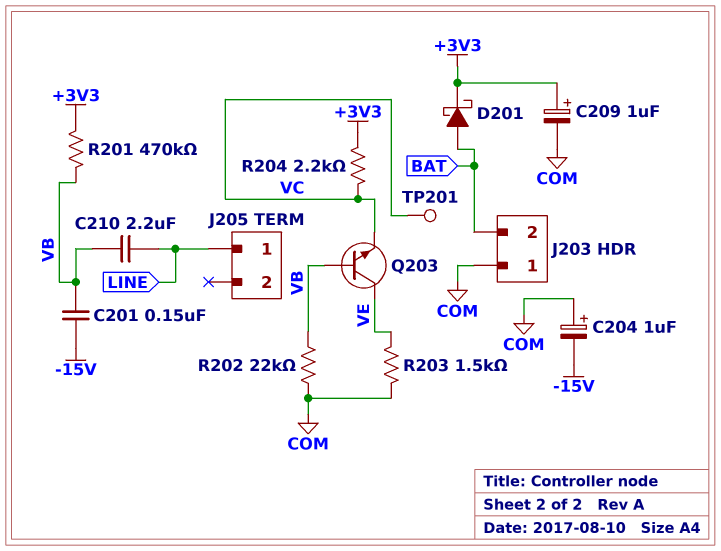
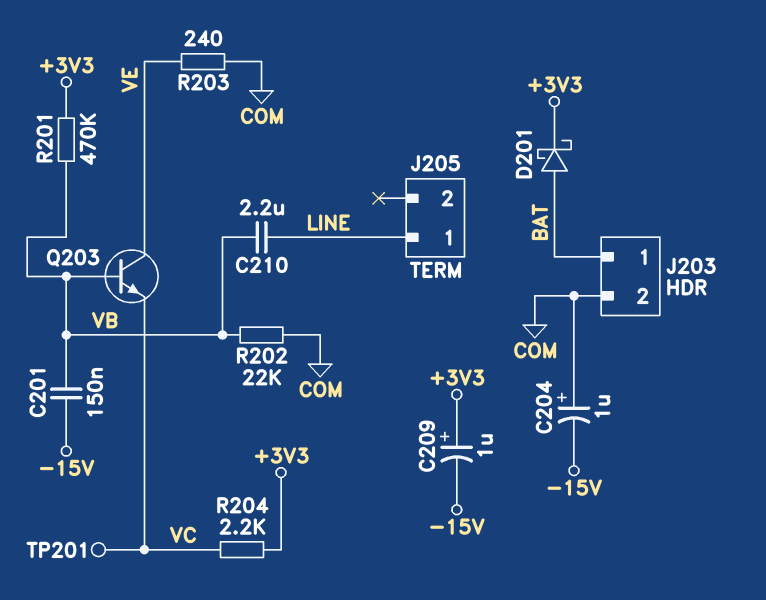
C209: 1uF (plus +3V3, minus COM) -> 1uF (plus +3V3, minus -15V)
J203 pin 1: COM -> BAT
J203 pin 2: BAT -> COM
R203: 1.5k (COM, VE) -> 240 (COM, VE)

